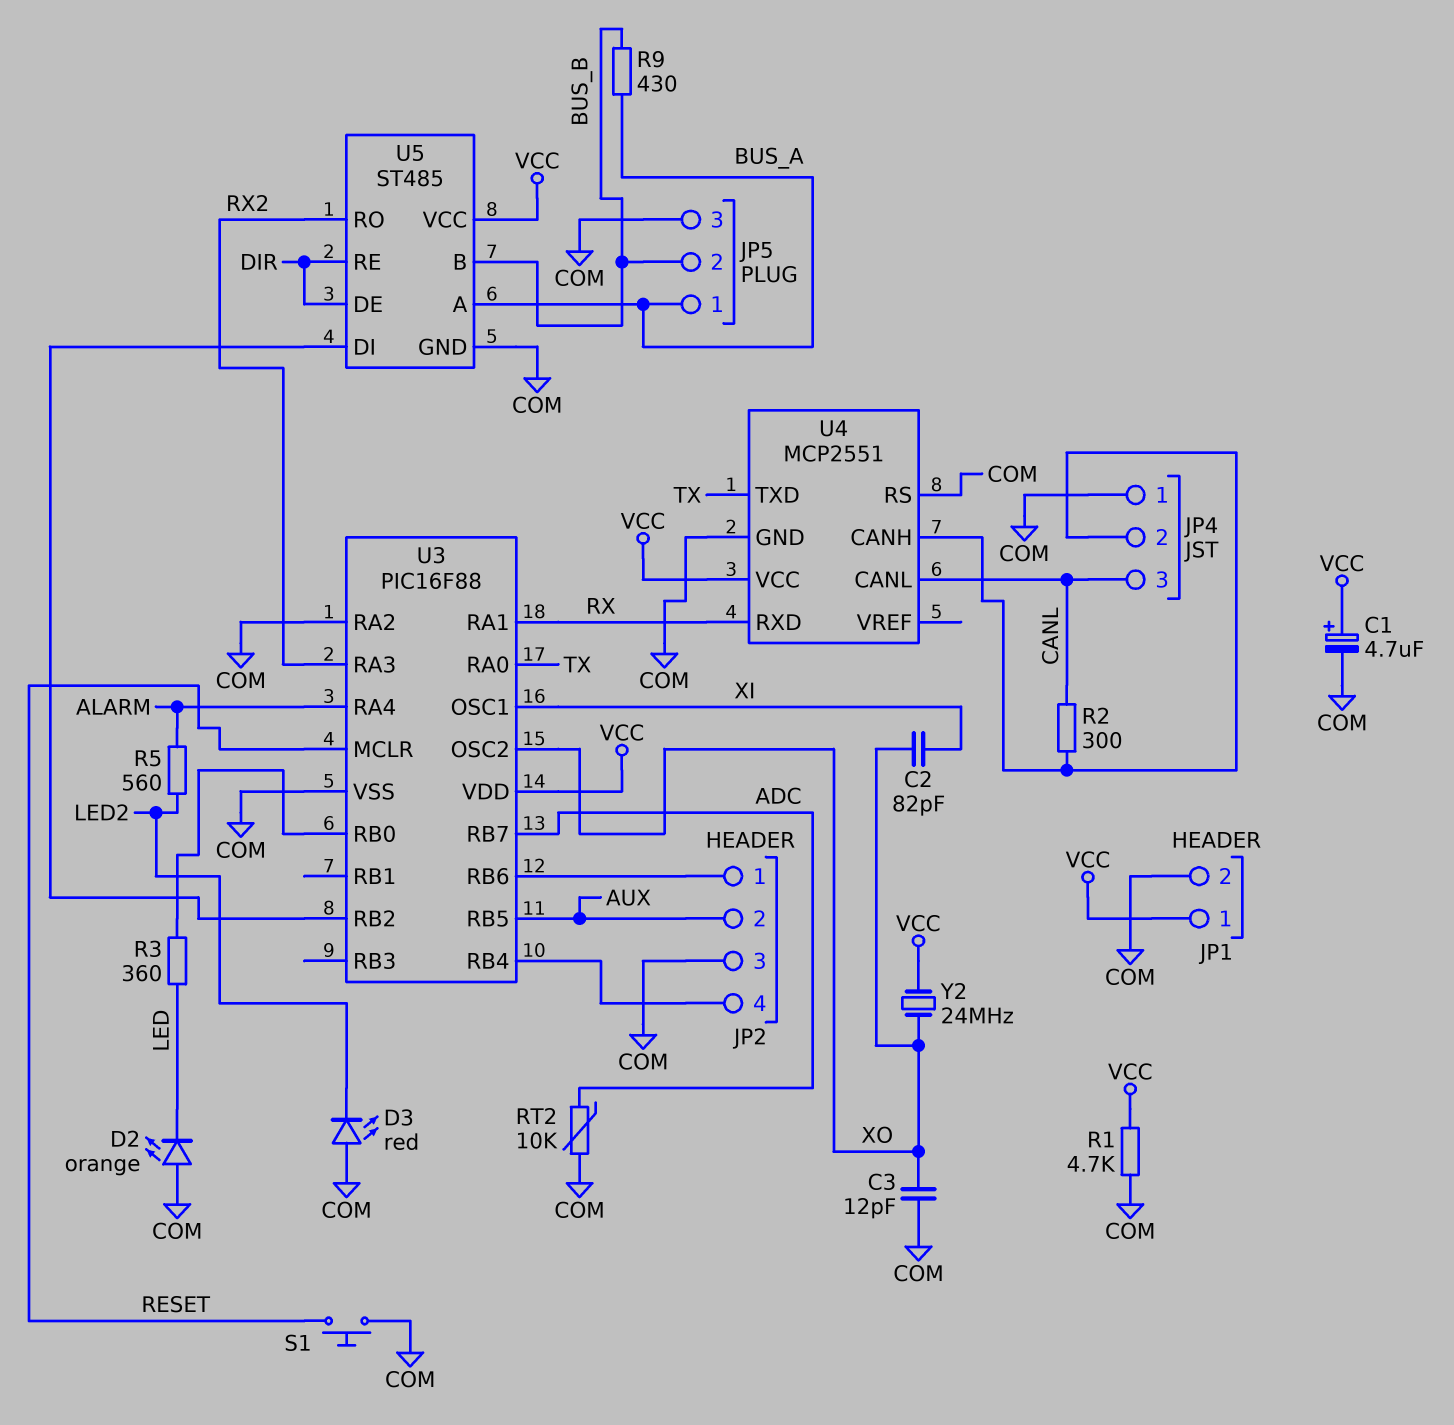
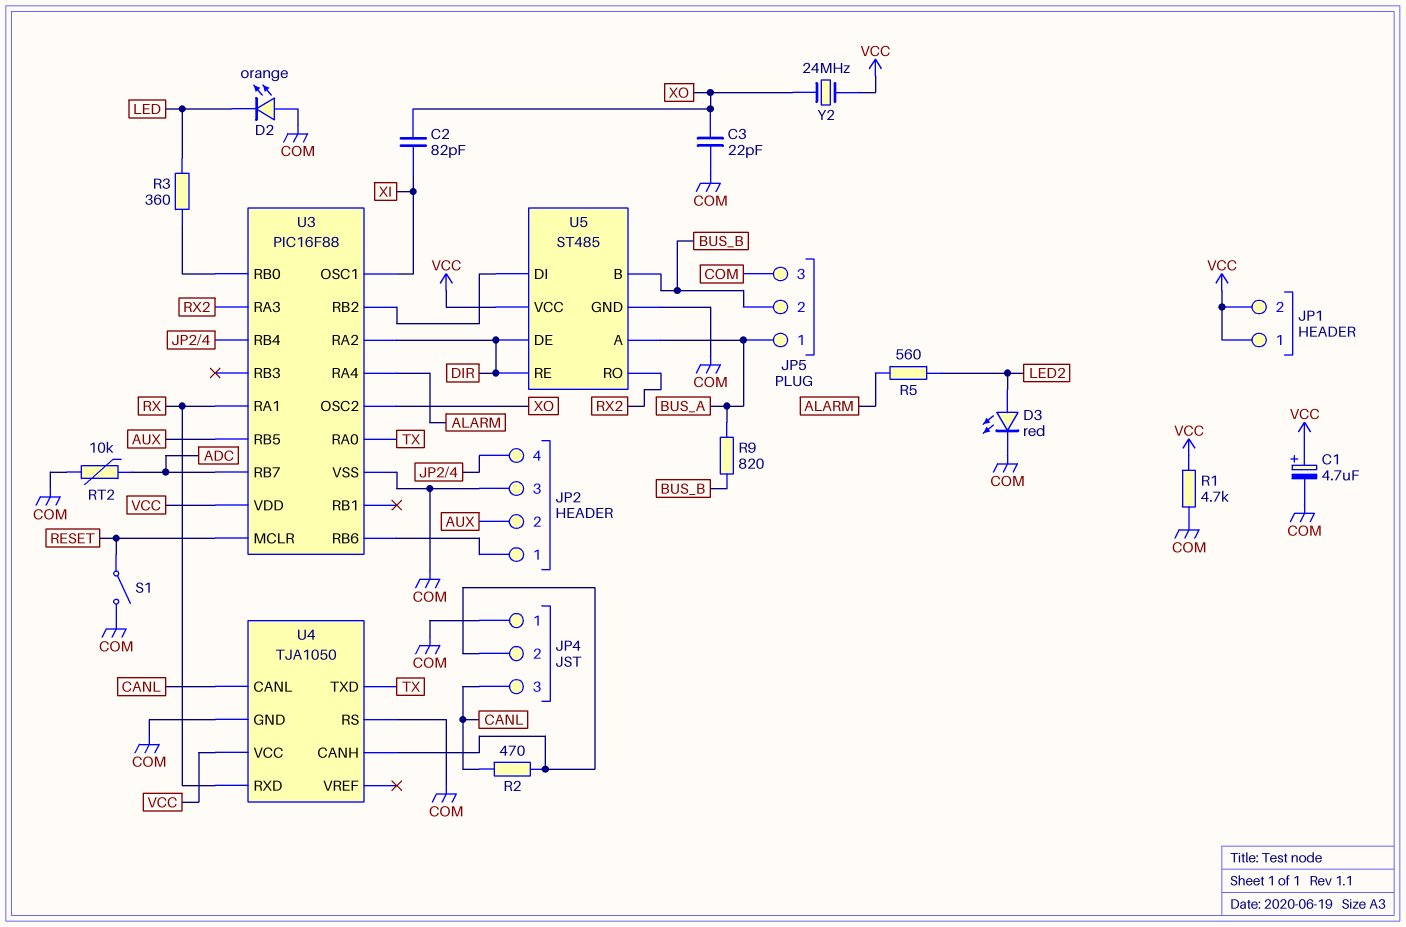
C3: 12pF (COM, XO) -> 22pF (COM, XO)
D3: LED red (A COM, K LED2) -> LED red (A LED2, K COM)
JP1 pin 2: COM -> VCC
R2: 300 (CANL, JP4/2) -> 470 (CANL, JP4/2)
R9: 430 (BUS_A, BUS_B) -> 820 (BUS_A, BUS_B)
S1: button (COM, RESET) -> switch (COM, RESET)
U3 pin RA2: COM -> DIR
U4: MCP2551 -> TJA1050

